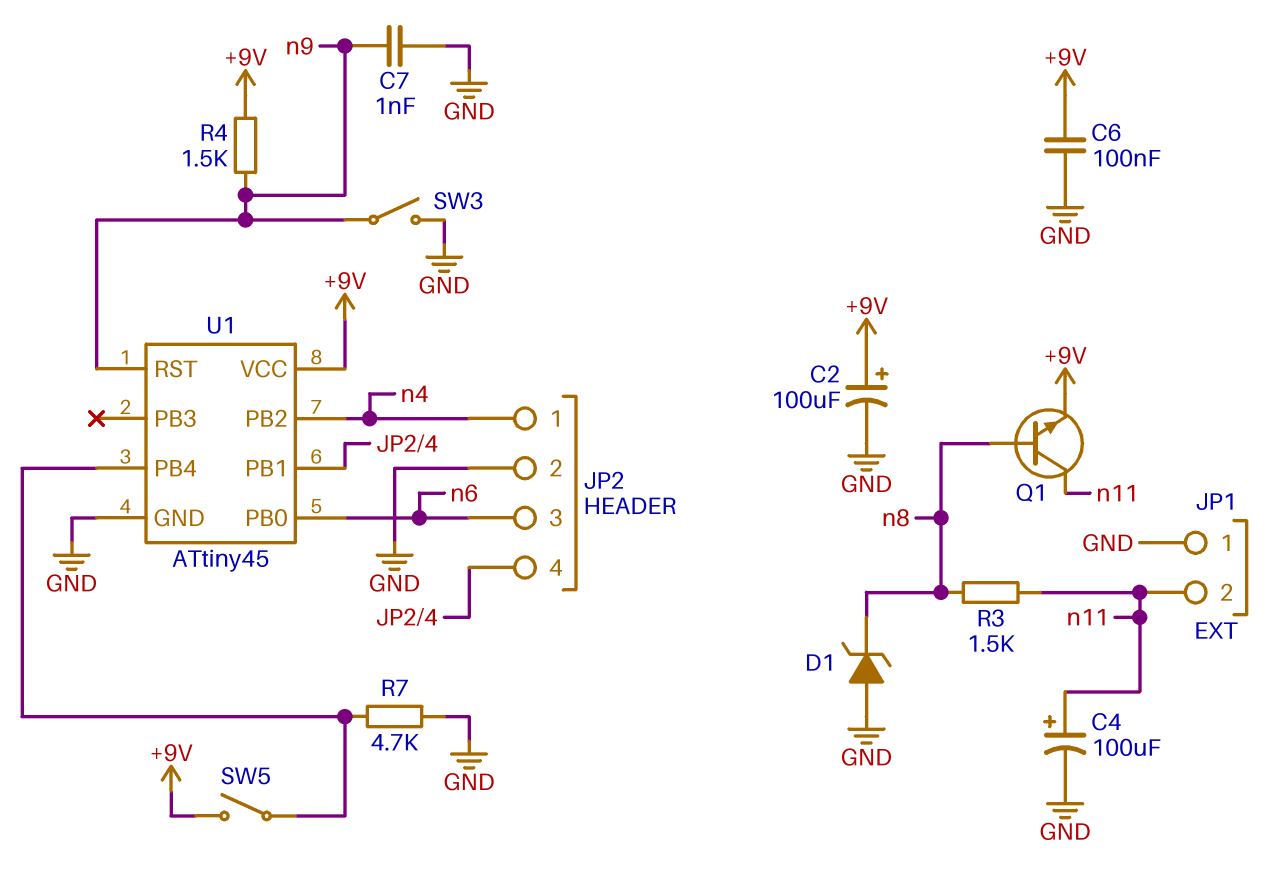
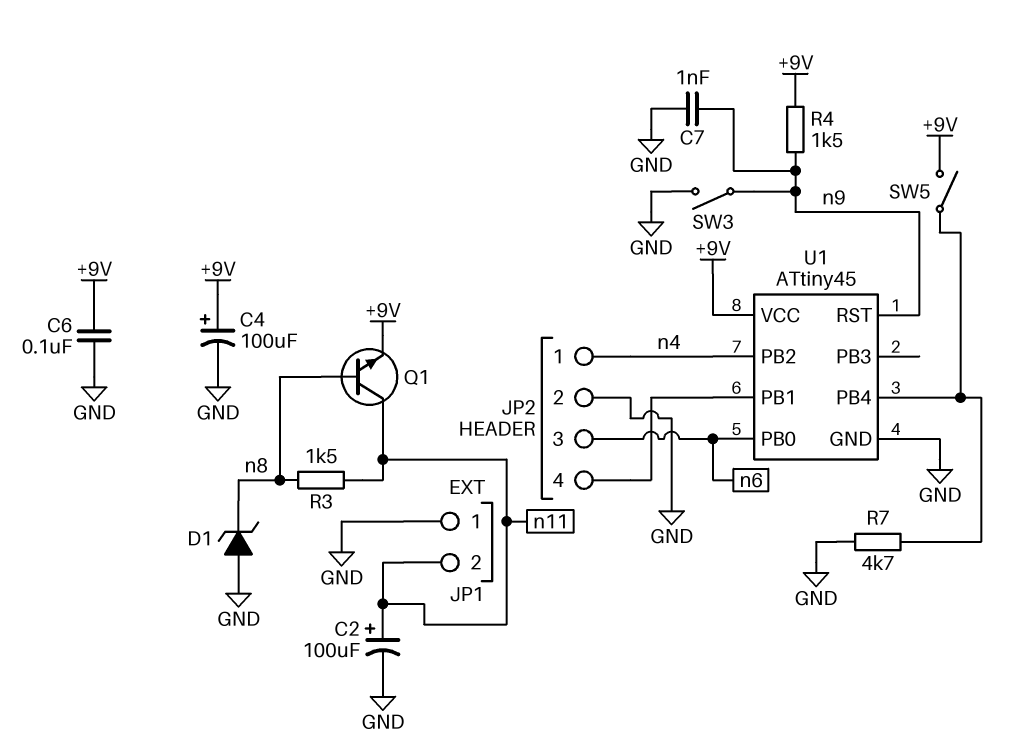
C2: 100uF (plus +9V, minus GND) -> 100uF (plus n11, minus GND)
C4: 100uF (plus n11, minus GND) -> 100uF (plus +9V, minus GND)

